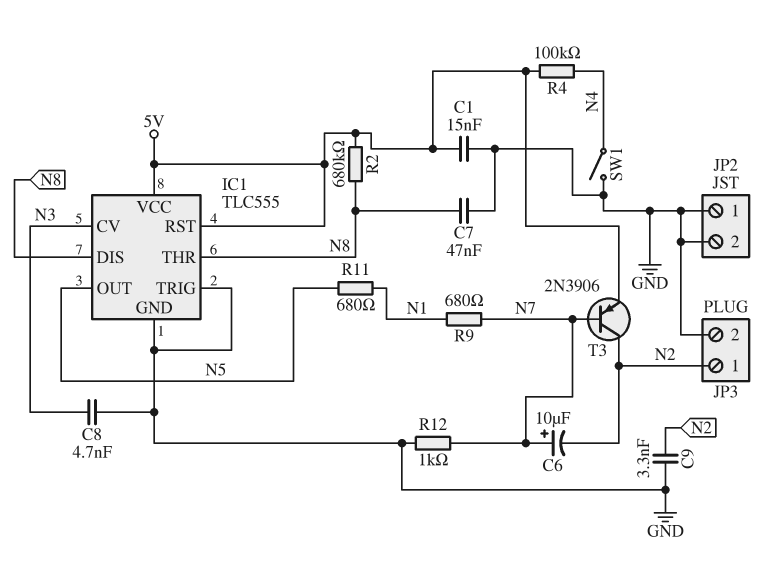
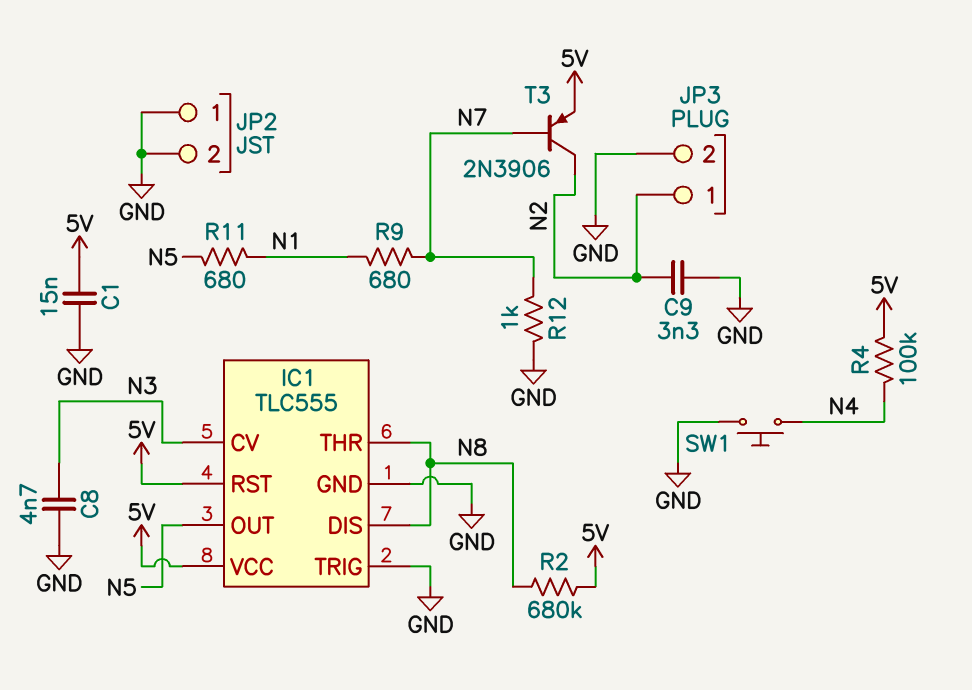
C6: 10uF (plus N7, minus N2) -> none
C7: 47nF (GND, N8) -> none
SW1: switch (GND, N4) -> button (GND, N4)

